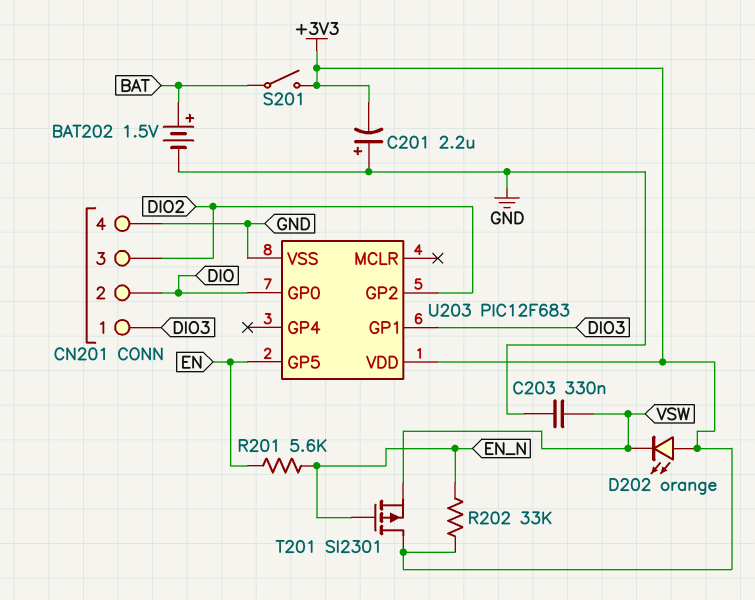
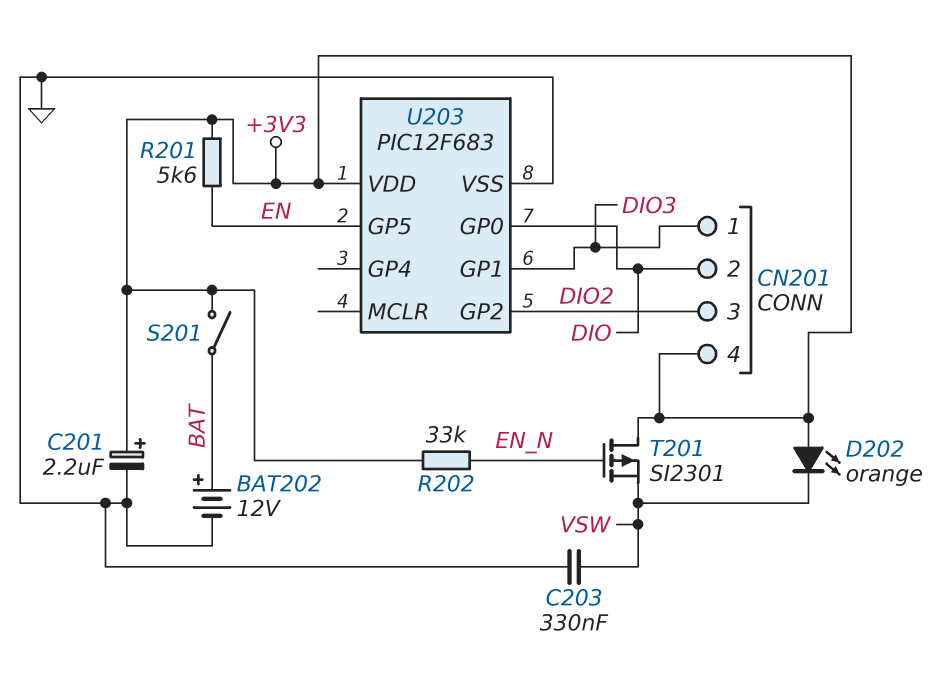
BAT202: 1.5V (plus BAT, minus GND) -> 12V (plus BAT, minus GND)
C201: 2.2uF (plus GND, minus +3V3) -> 2.2uF (plus +3V3, minus GND)
CN201 pin 4: GND -> +3V3
R201: 5.6k (EN, EN_N) -> 5.6k (+3V3, EN)

